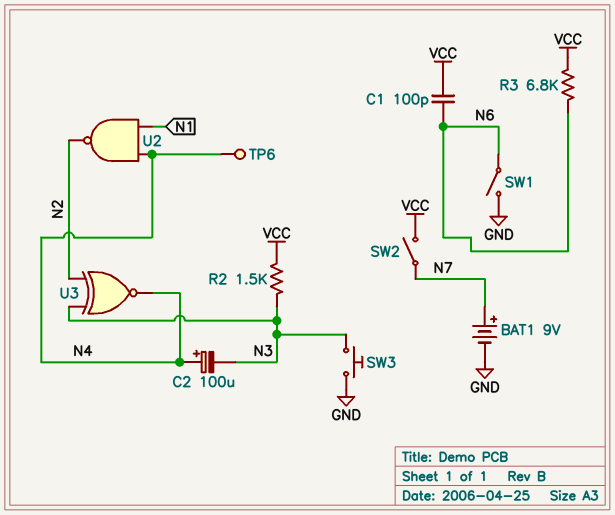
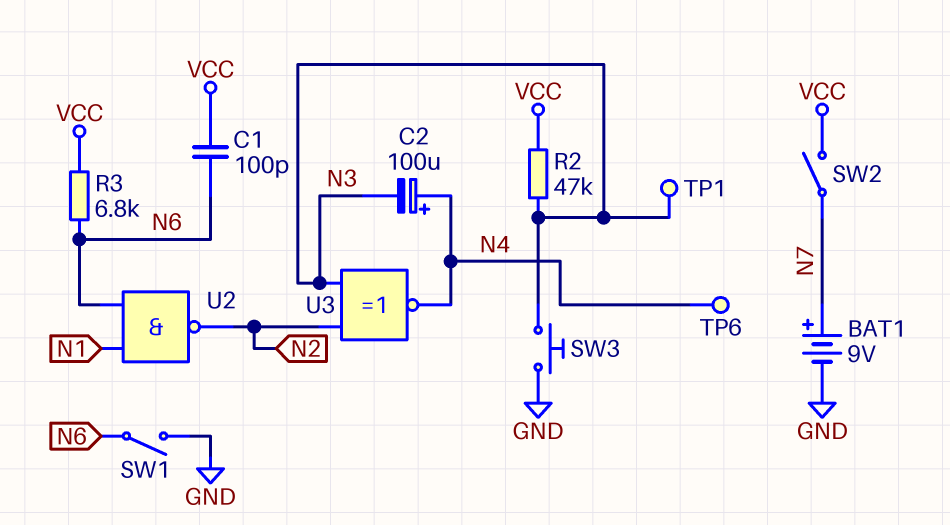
R2: 1.5k (N3, VCC) -> 47k (N3, VCC)
TP1: none -> test point (N3)
U2: NAND (in N1, in N4, out N2) -> NAND (in N1, in N6, out N2)

